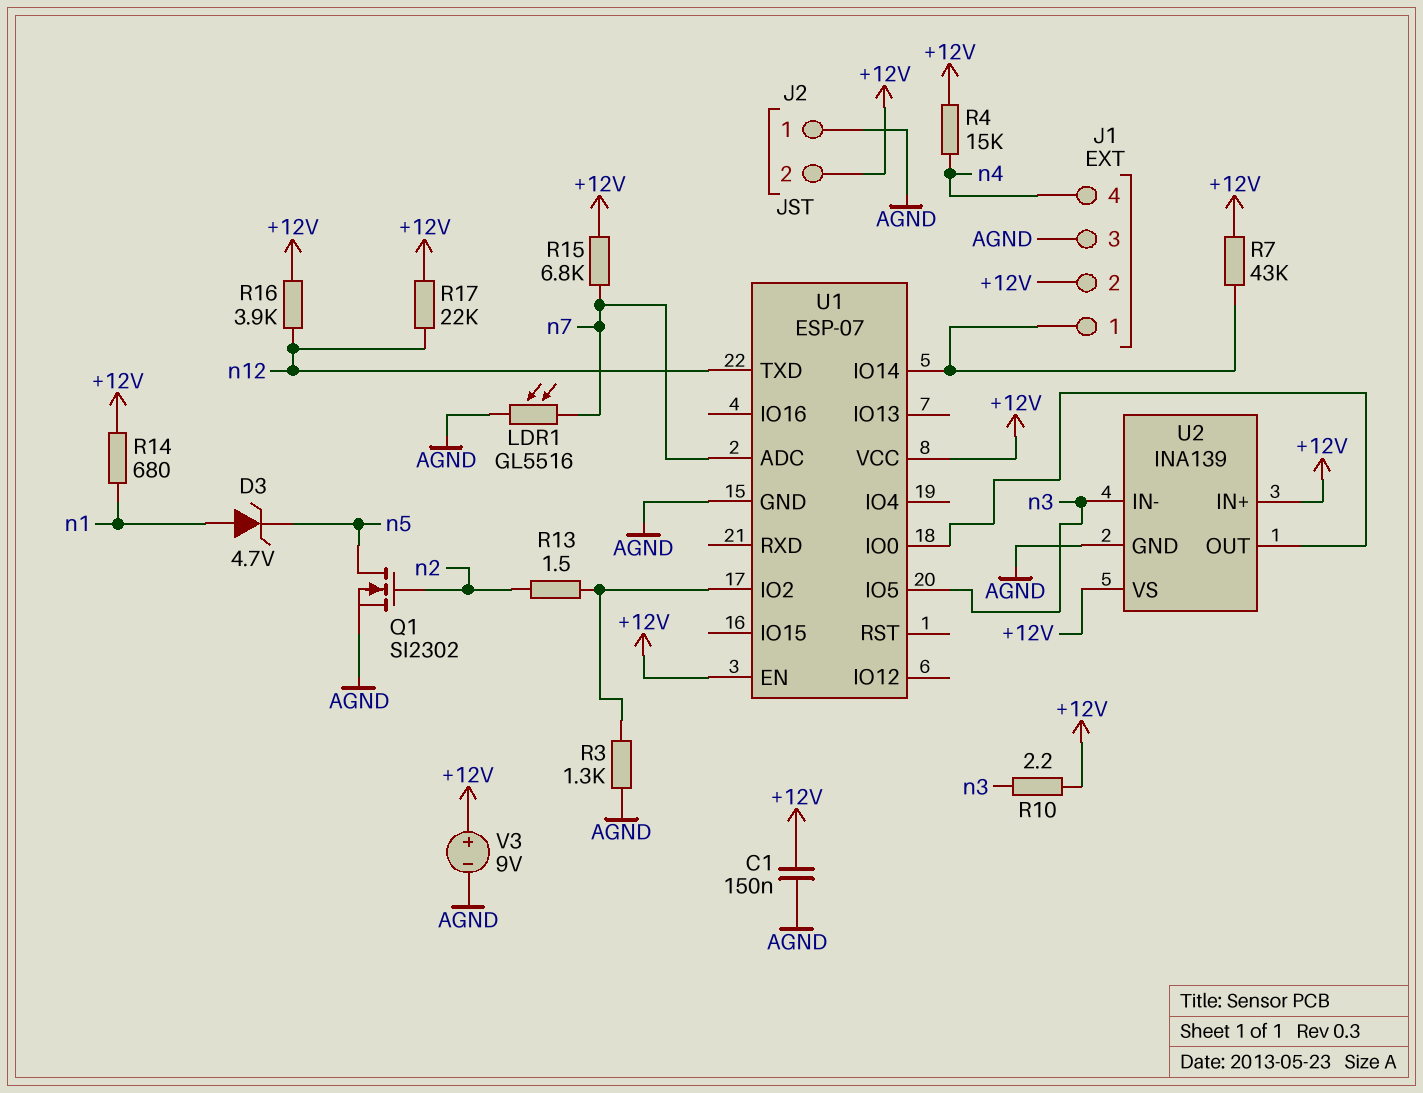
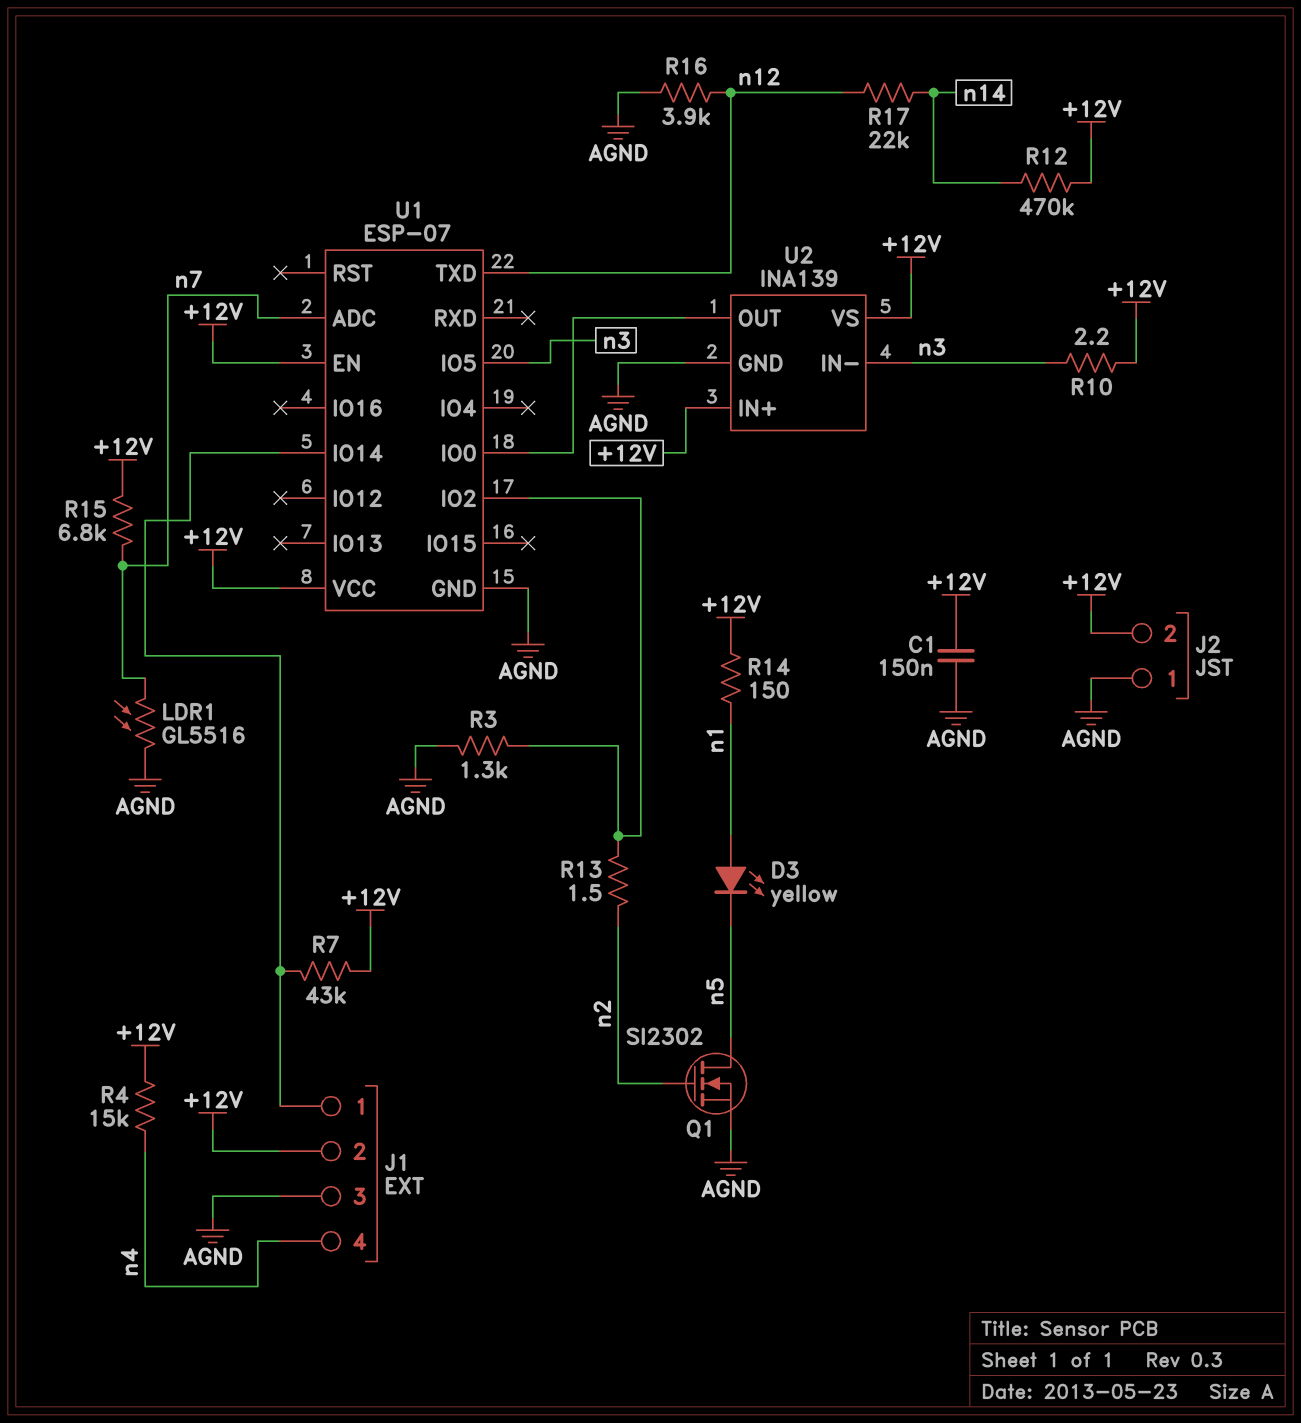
D3: zener 4.7V (A n1, K n5) -> LED yellow (A n1, K n5)
R12: none -> 470k (+12V, n14)
R14: 680 (+12V, n1) -> 150 (+12V, n1)
R16: 3.9k (+12V, n12) -> 3.9k (AGND, n12)
R17: 22k (+12V, n12) -> 22k (n12, n14)
V3: 9V (plus +12V, minus AGND) -> none

